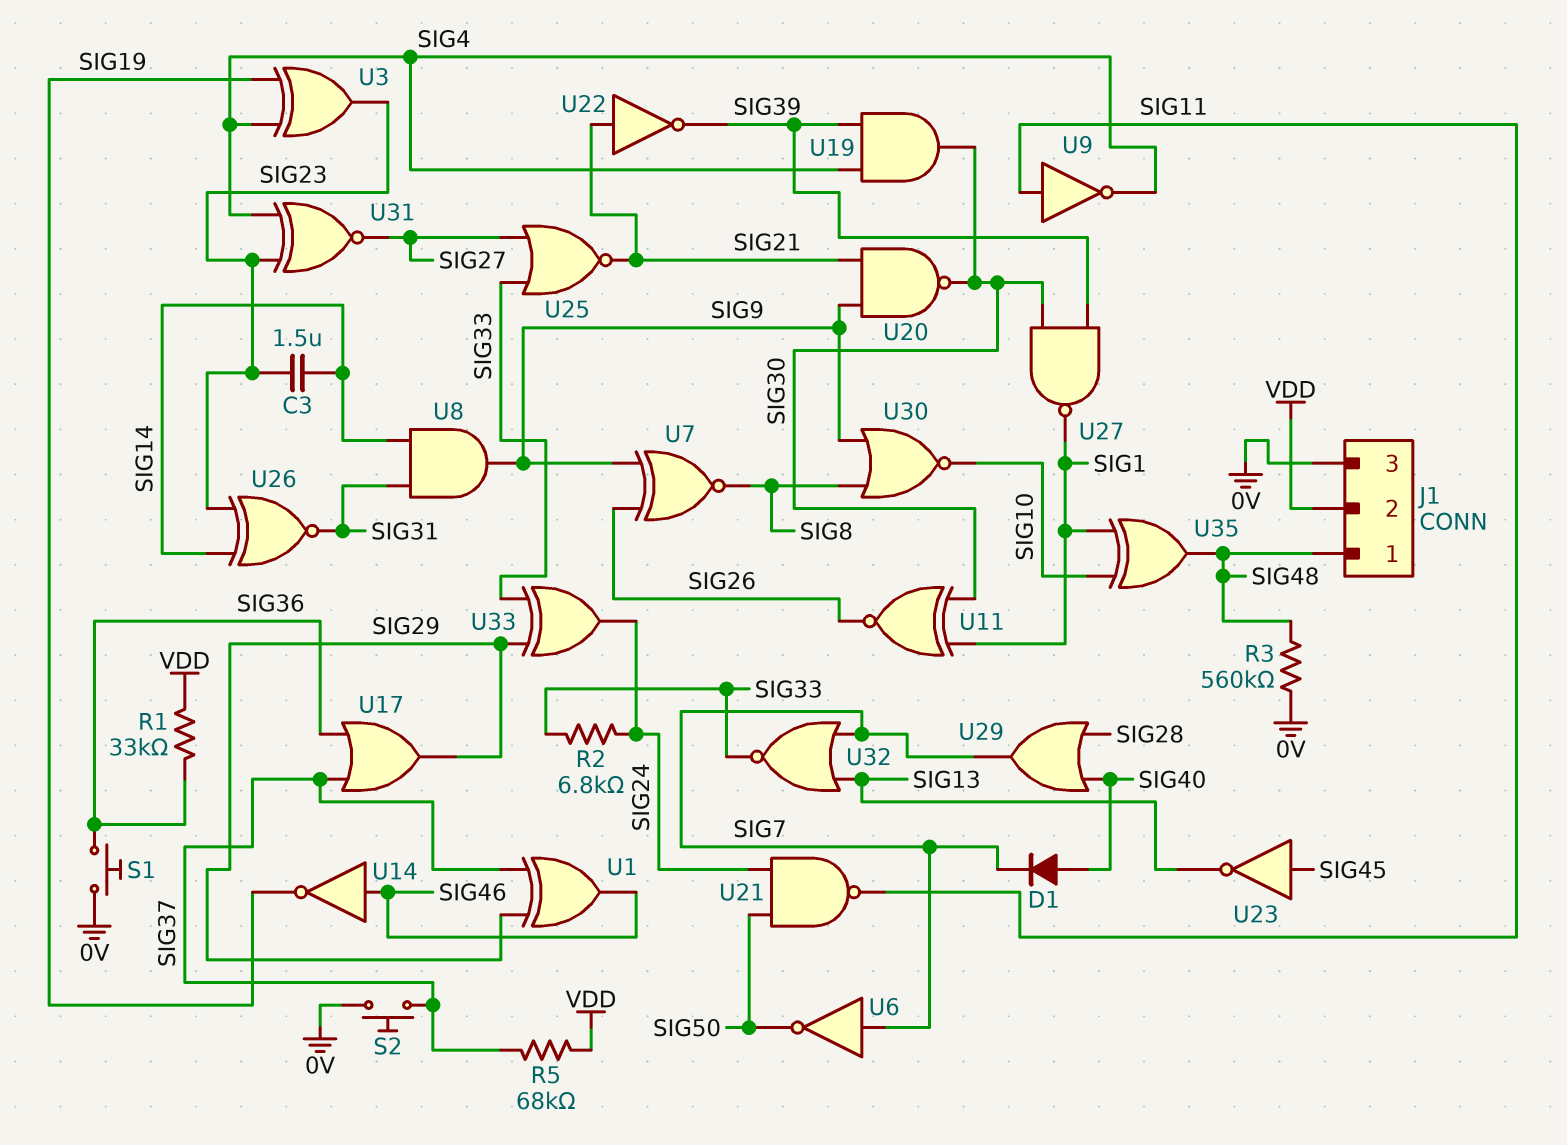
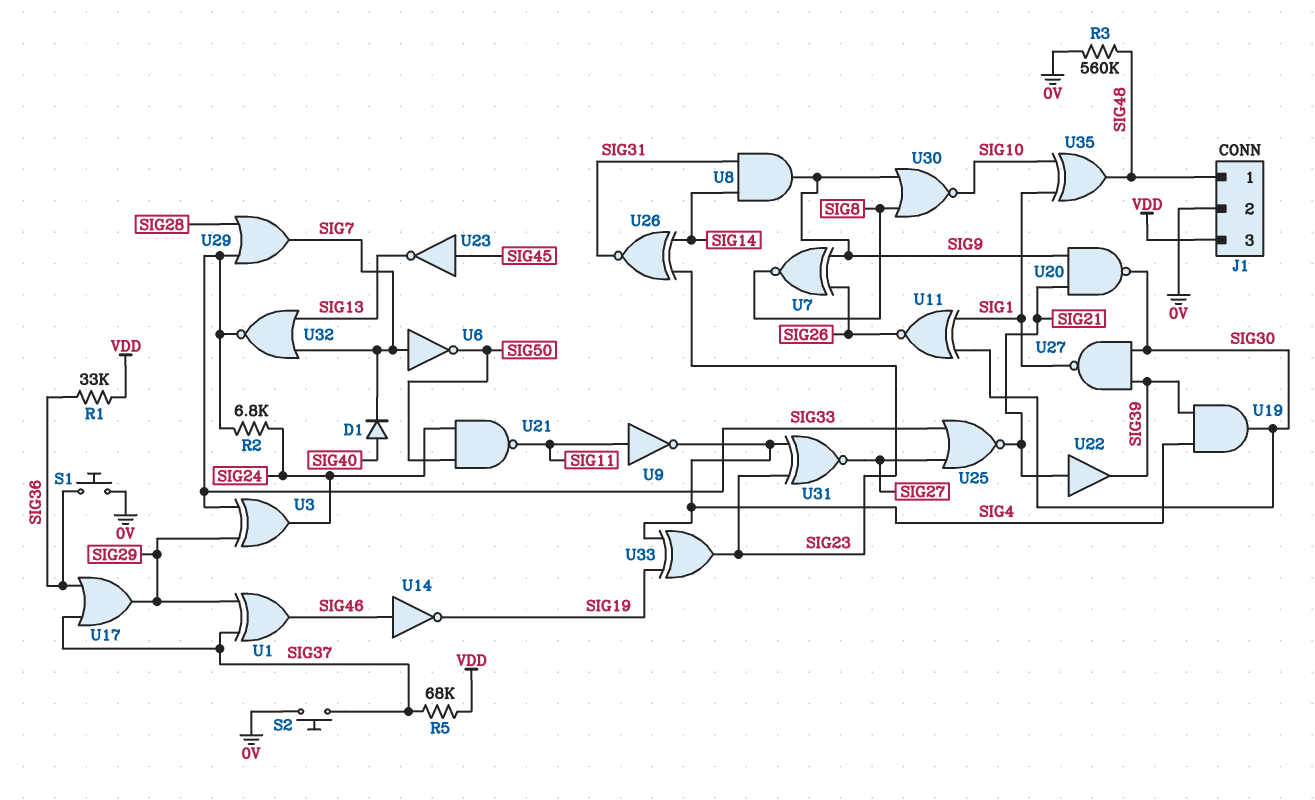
C3: 1.5uF (SIG14, SIG23) -> none
J1 pin 2: VDD -> 0V
J1 pin 3: 0V -> VDD
U3: XOR (in SIG4, in SIG19, out SIG23) -> XOR (in SIG29, in SIG33, out SIG24)
U22: NOT (in SIG21, out SIG39) -> buffer (in SIG21, out SIG39)
U29: OR (in SIG28, in SIG40, out SIG7) -> OR (in SIG28, in SIG33, out SIG7)
U33: XOR (in SIG29, in SIG33, out SIG24) -> XOR (in SIG4, in SIG19, out SIG23)

